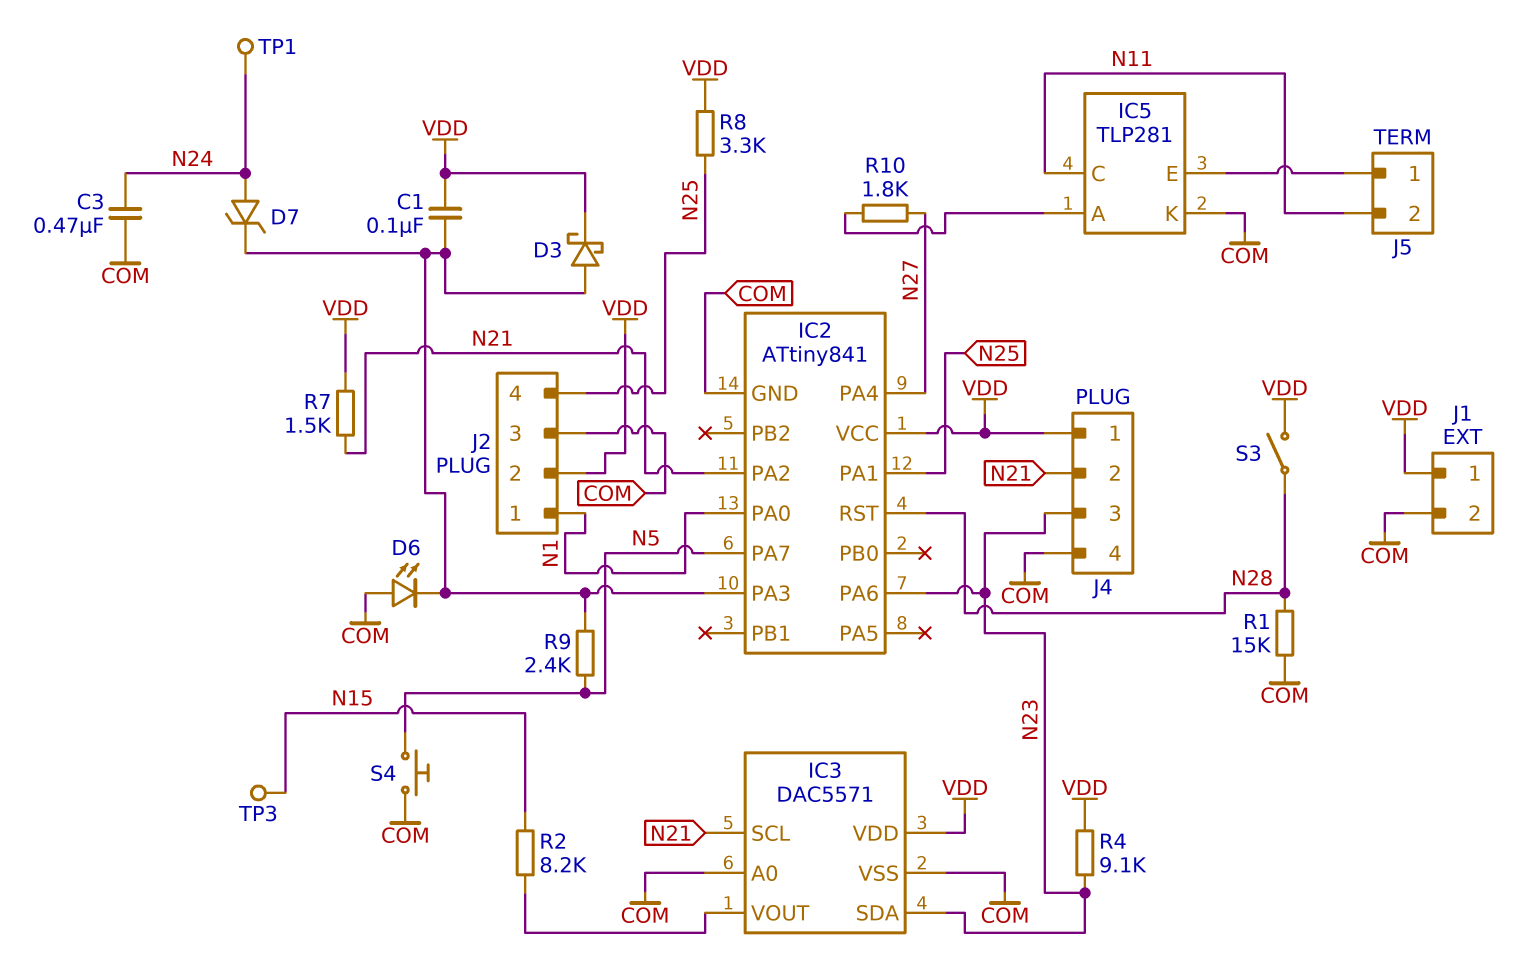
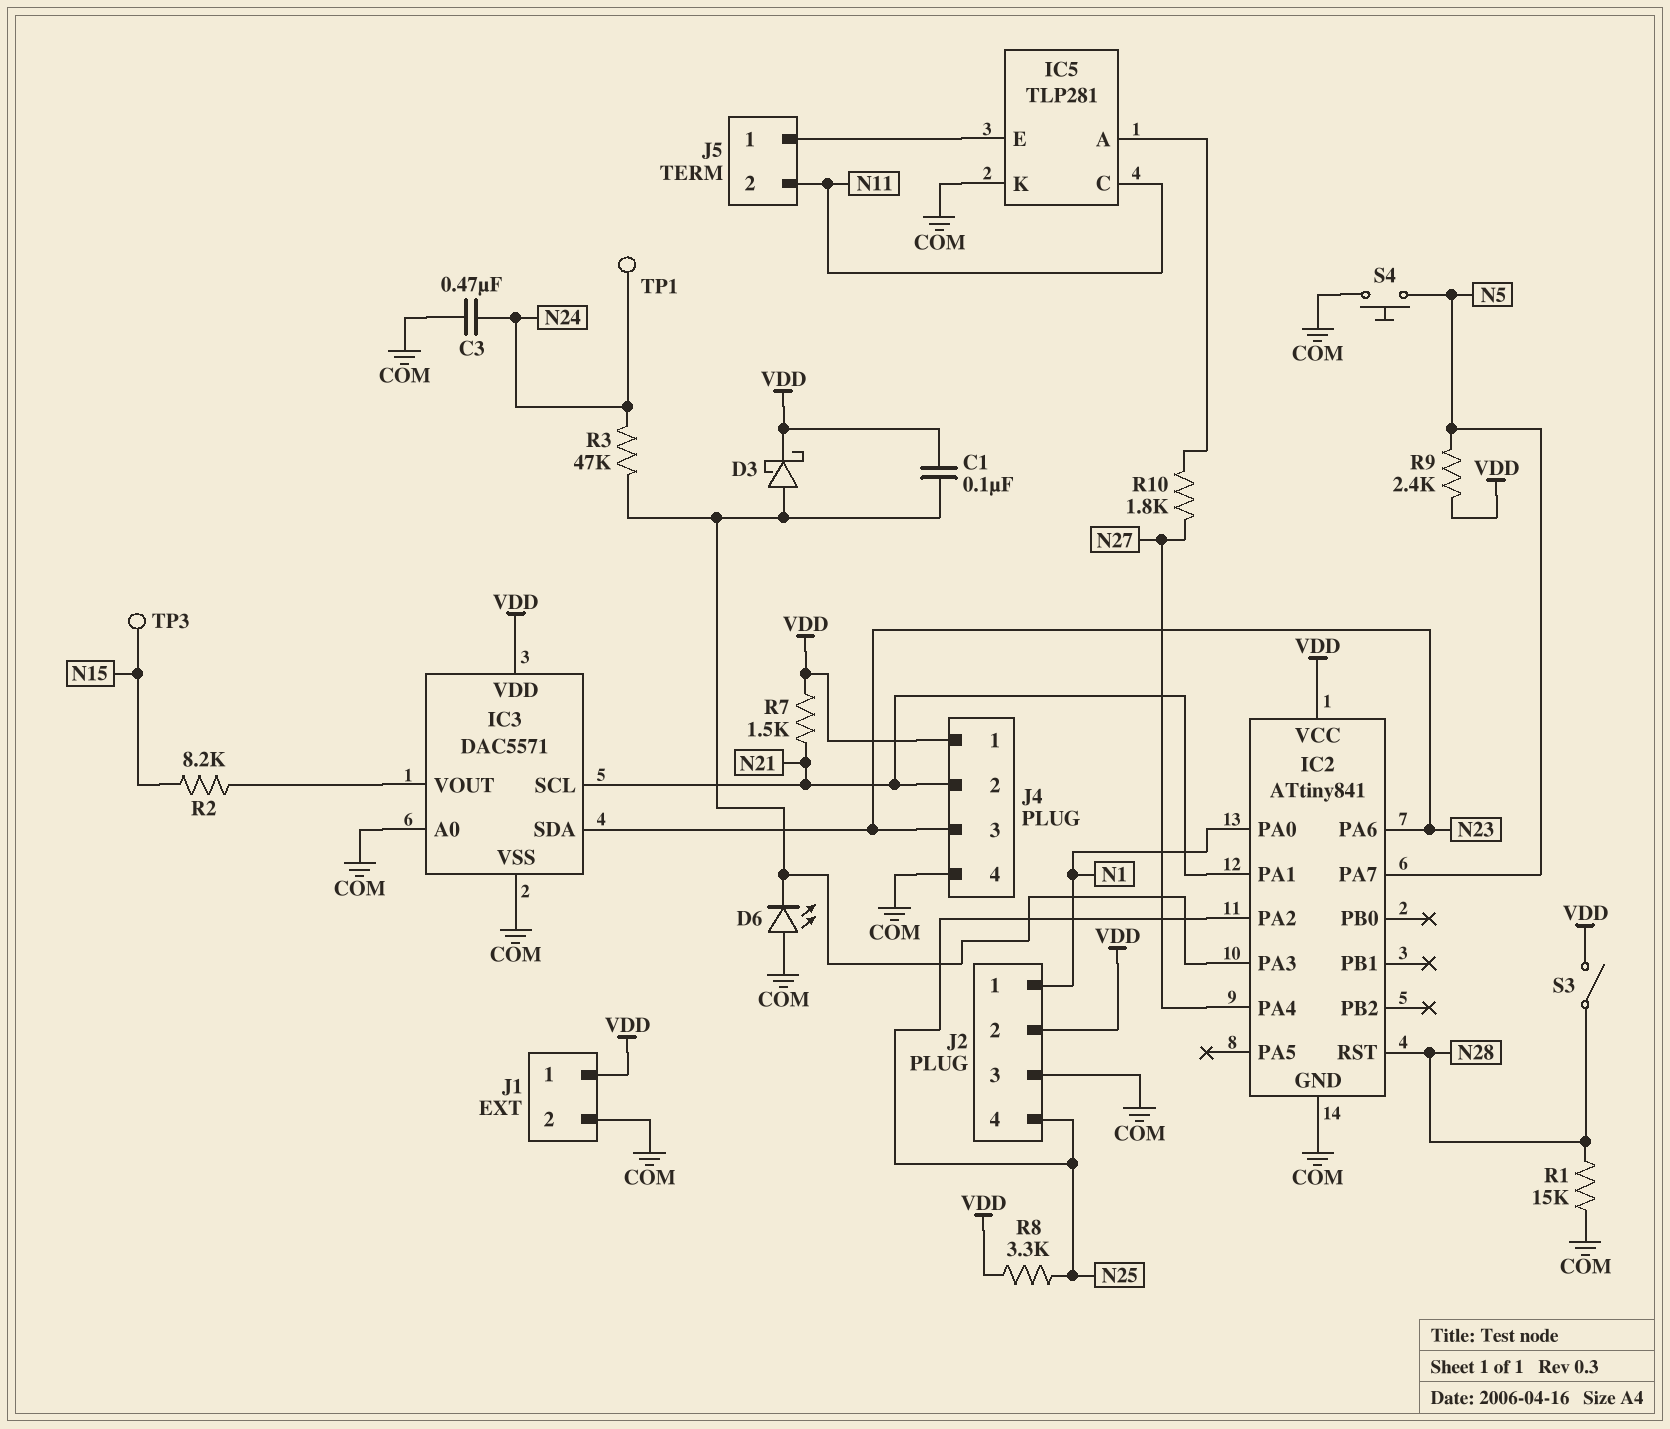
D7: zener (A N24, K IC2/PA3) -> none
IC2 pin PA1: N25 -> N21
IC2 pin PA2: N21 -> N25
R3: none -> 47k (IC2/PA3, N24)
R4: 9.1k (N23, VDD) -> none
R9: 2.4k (IC2/PA3, N5) -> 2.4k (N5, VDD)

